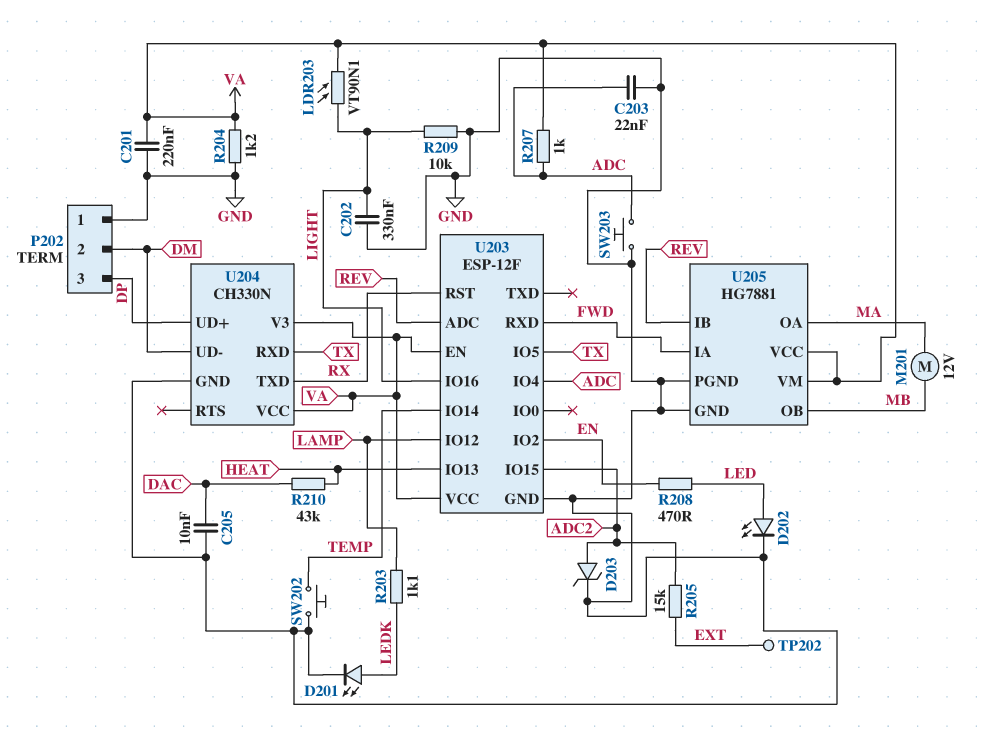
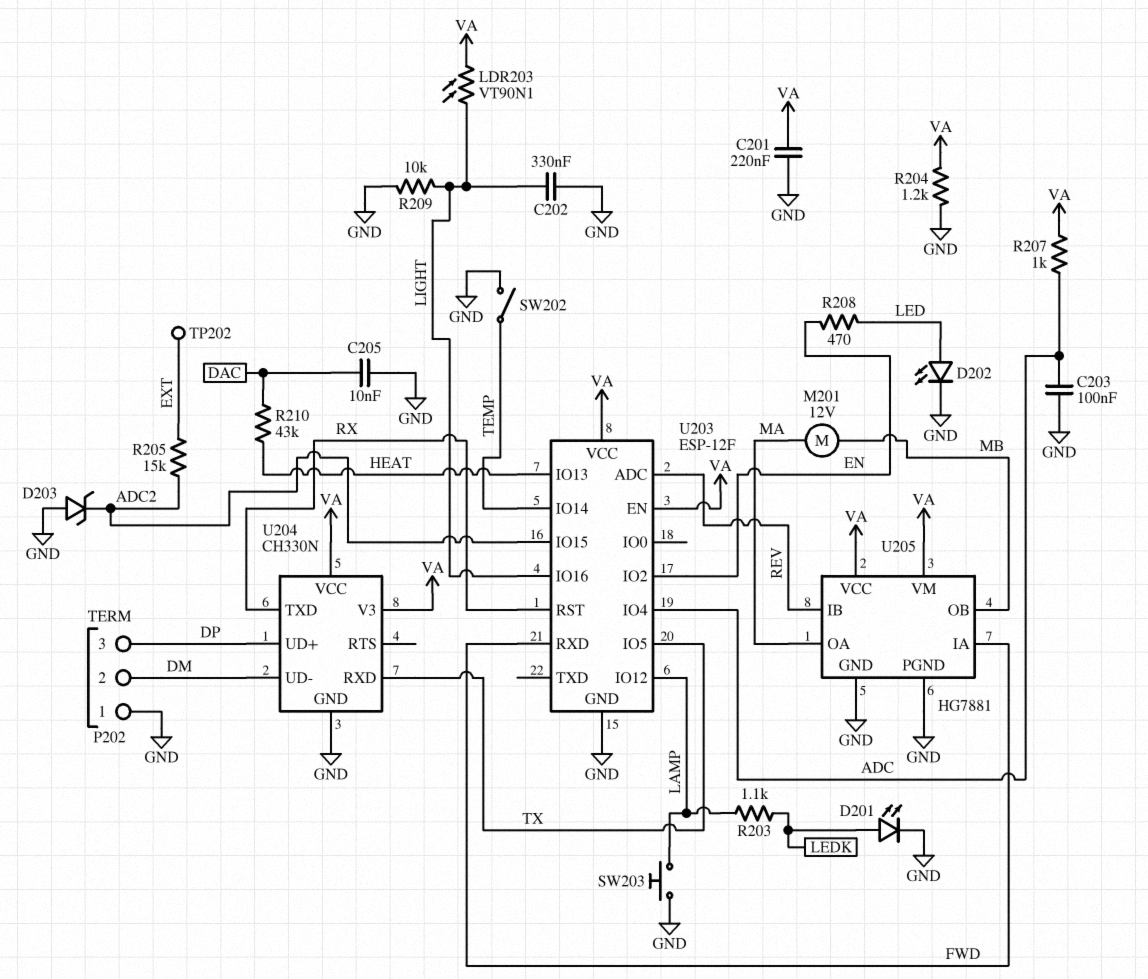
C203: 22nF (ADC, GND) -> 100nF (ADC, GND)
D203: zener (A ADC2, K GND) -> zener (A GND, K ADC2)
SW202: button (GND, TEMP) -> switch (GND, TEMP)
SW203: button (ADC, GND) -> button (GND, LAMP)

